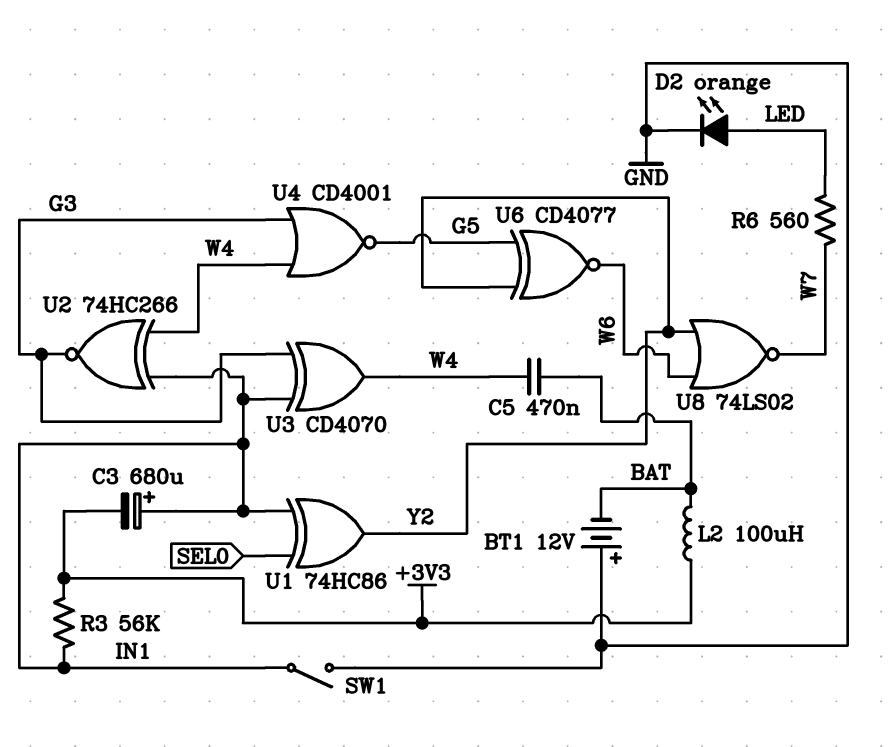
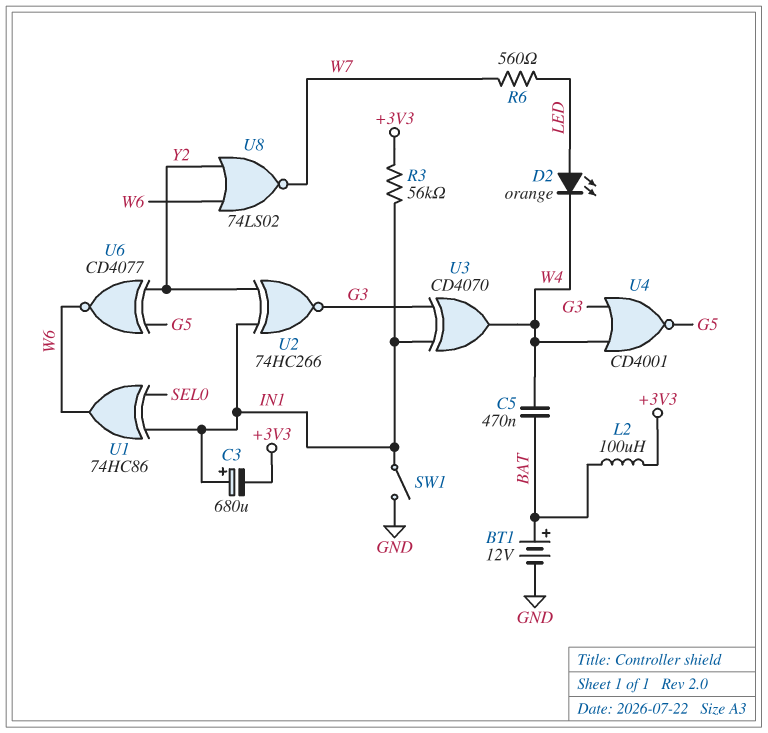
BT1: 12V (plus GND, minus BAT) -> 12V (plus BAT, minus GND)
D2: LED orange (A LED, K GND) -> LED orange (A LED, K W4)
U1: XOR 74HC86 (in IN1, in SEL0, out Y2) -> XOR 74HC86 (in IN1, in SEL0, out W6)
U2: XNOR 74HC266 (in IN1, in W4, out G3) -> XNOR 74HC266 (in IN1, in Y2, out G3)

